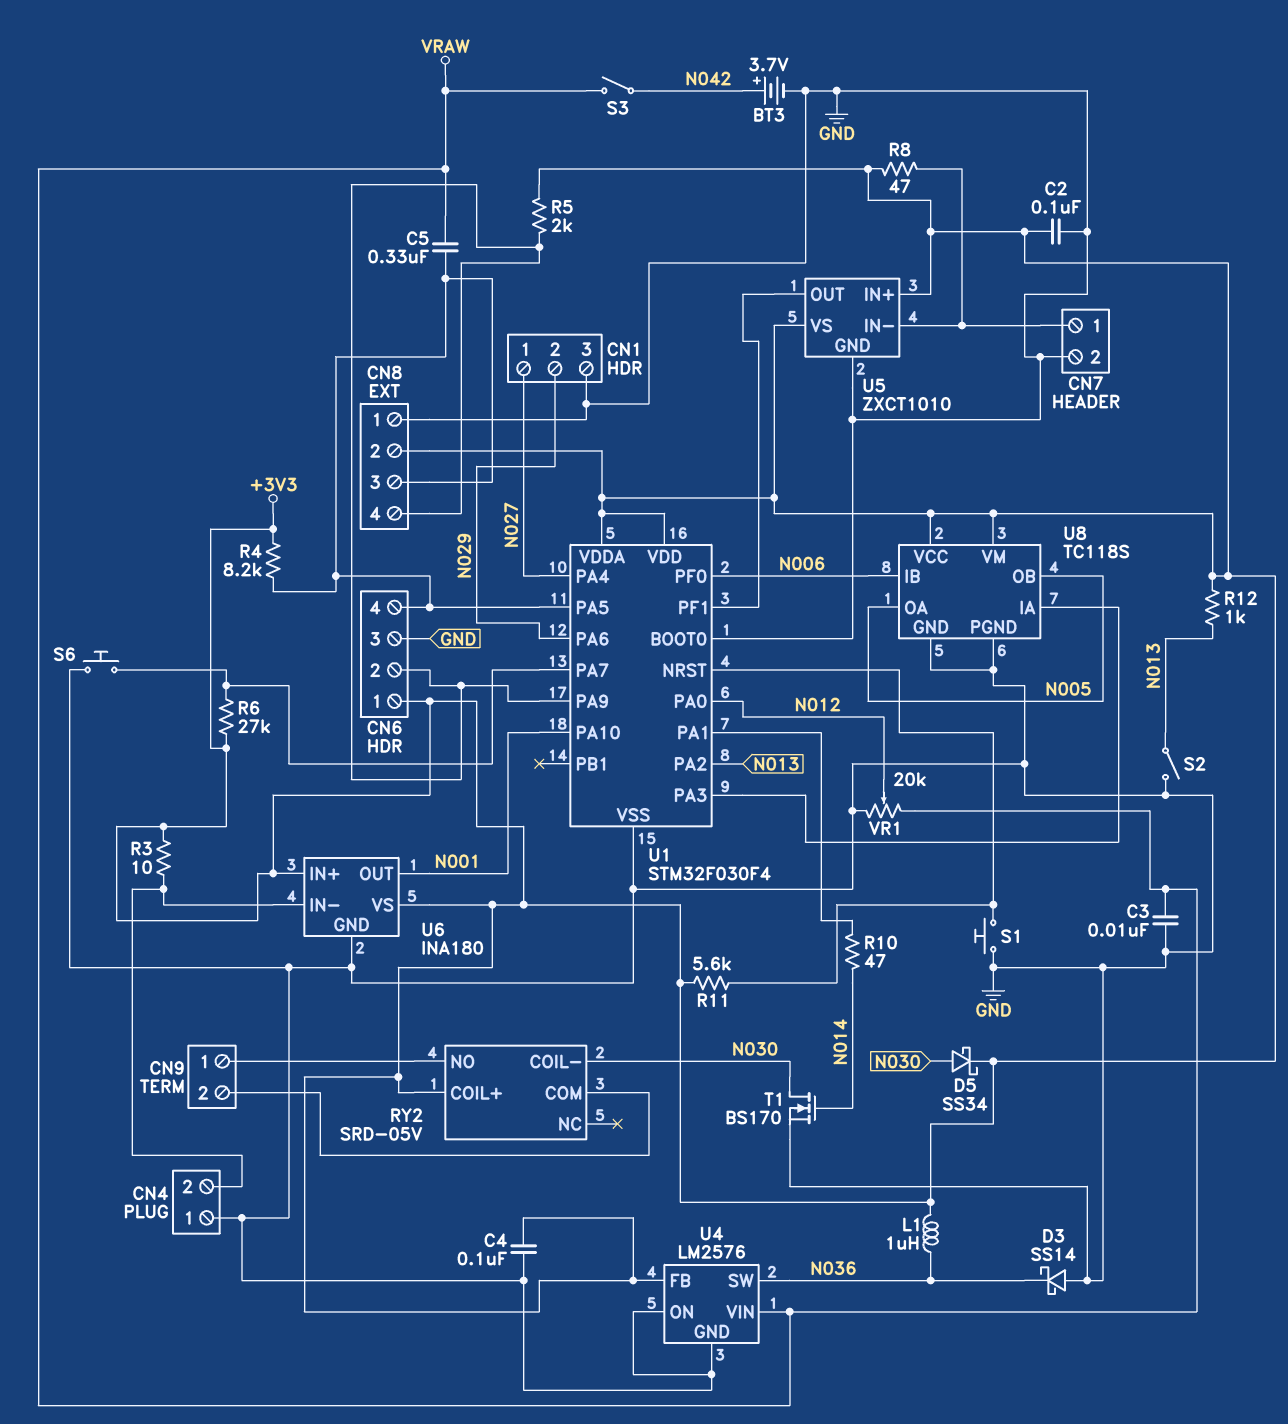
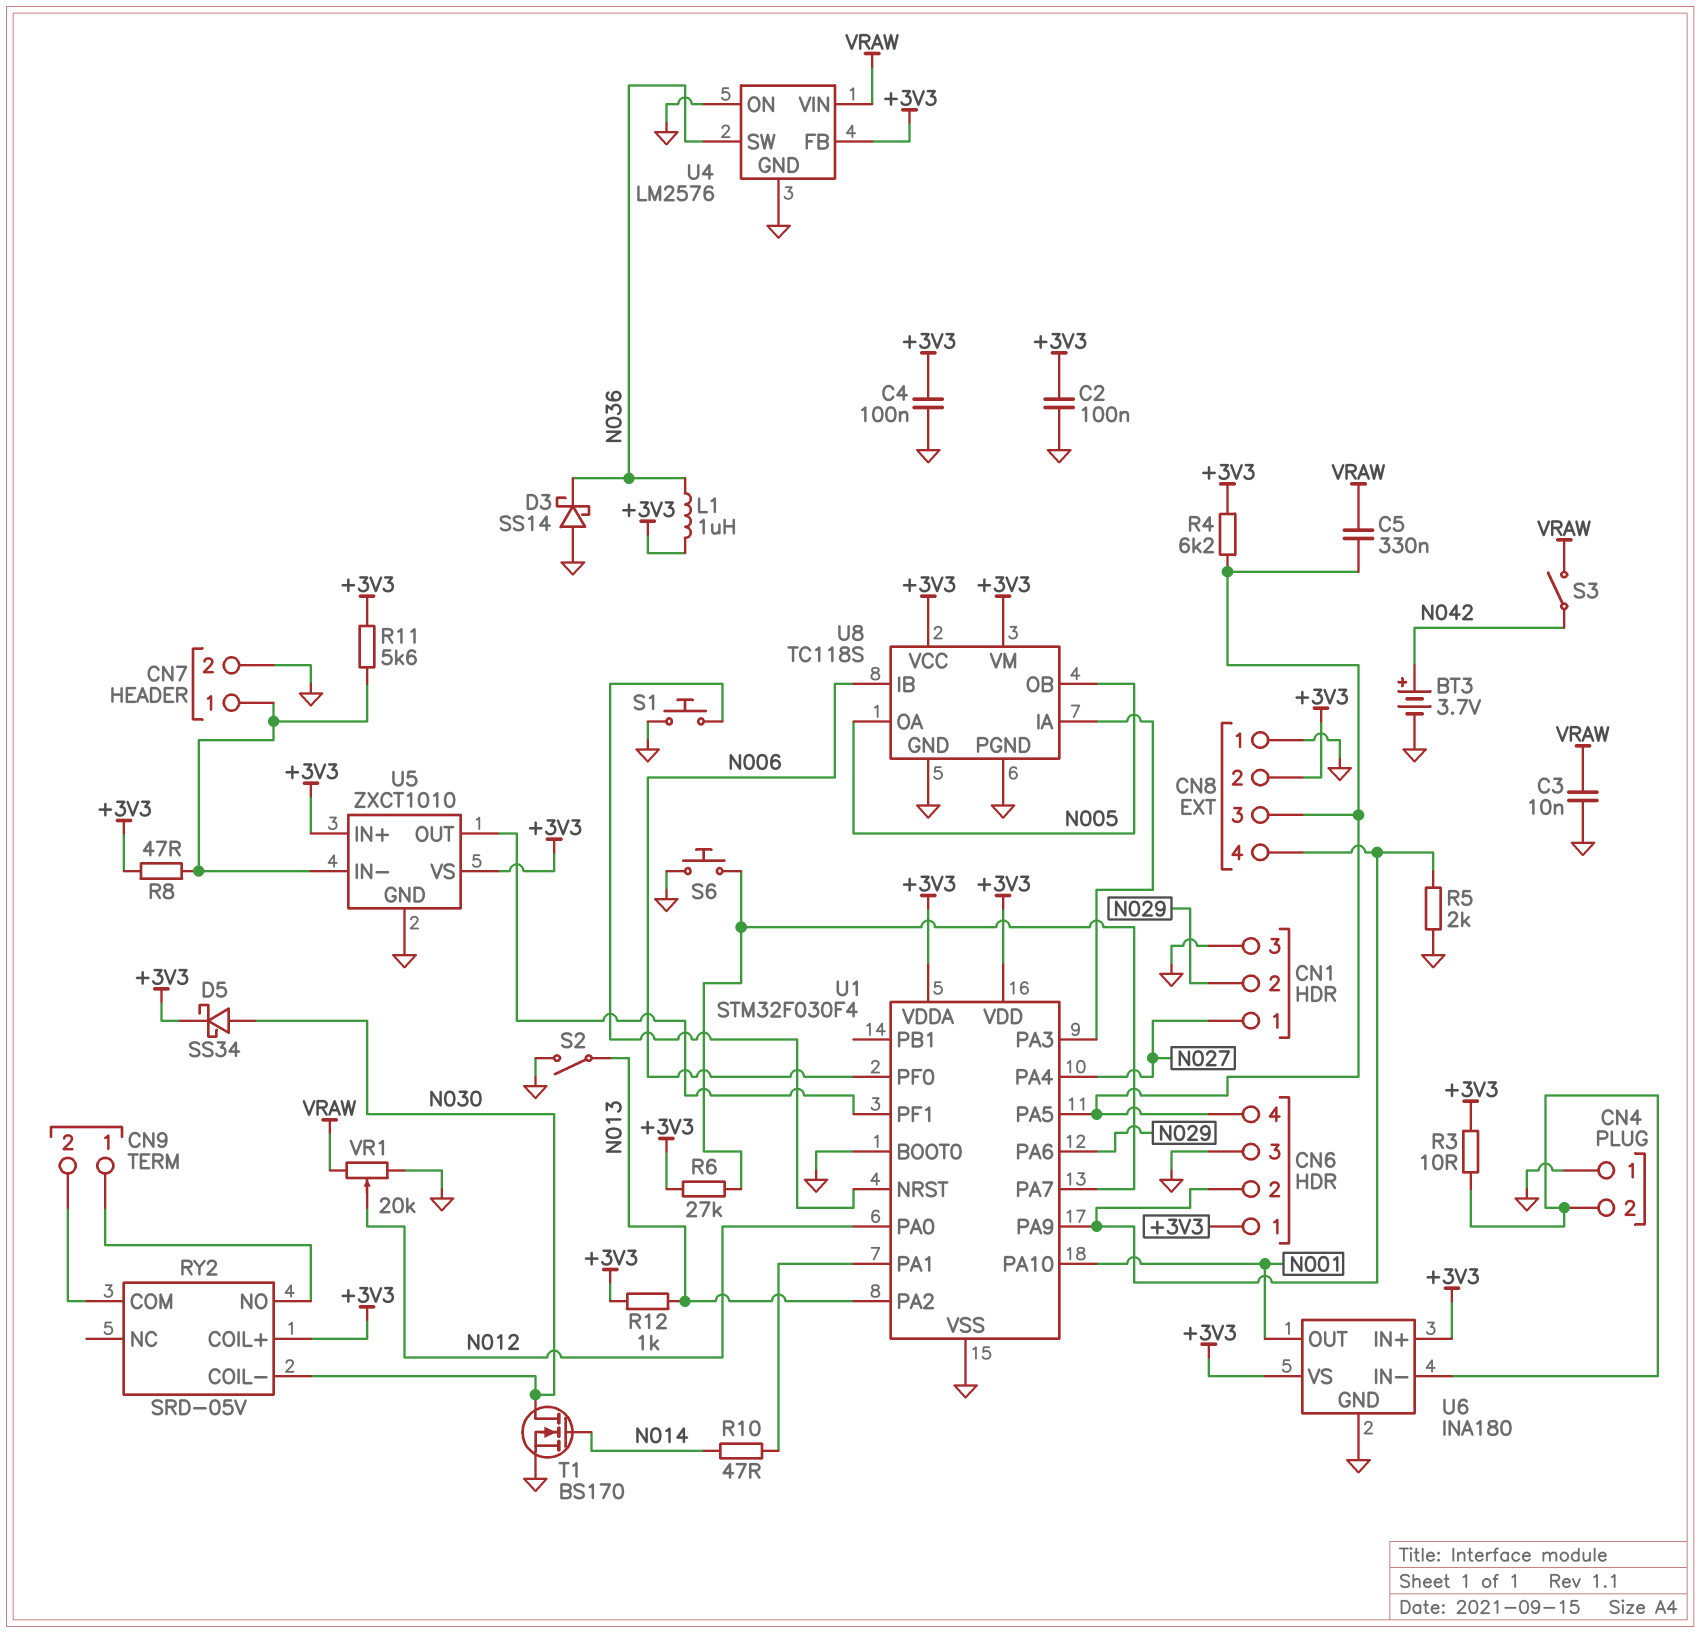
R4: 8.2k (+3V3, CN6/4) -> 6.2k (+3V3, CN6/4)
R5: 2k (+3V3, CN6/2) -> 2k (CN6/2, GND)
R11: 5.6k (+3V3, U1/NRST) -> 5.6k (+3V3, CN7/1)

